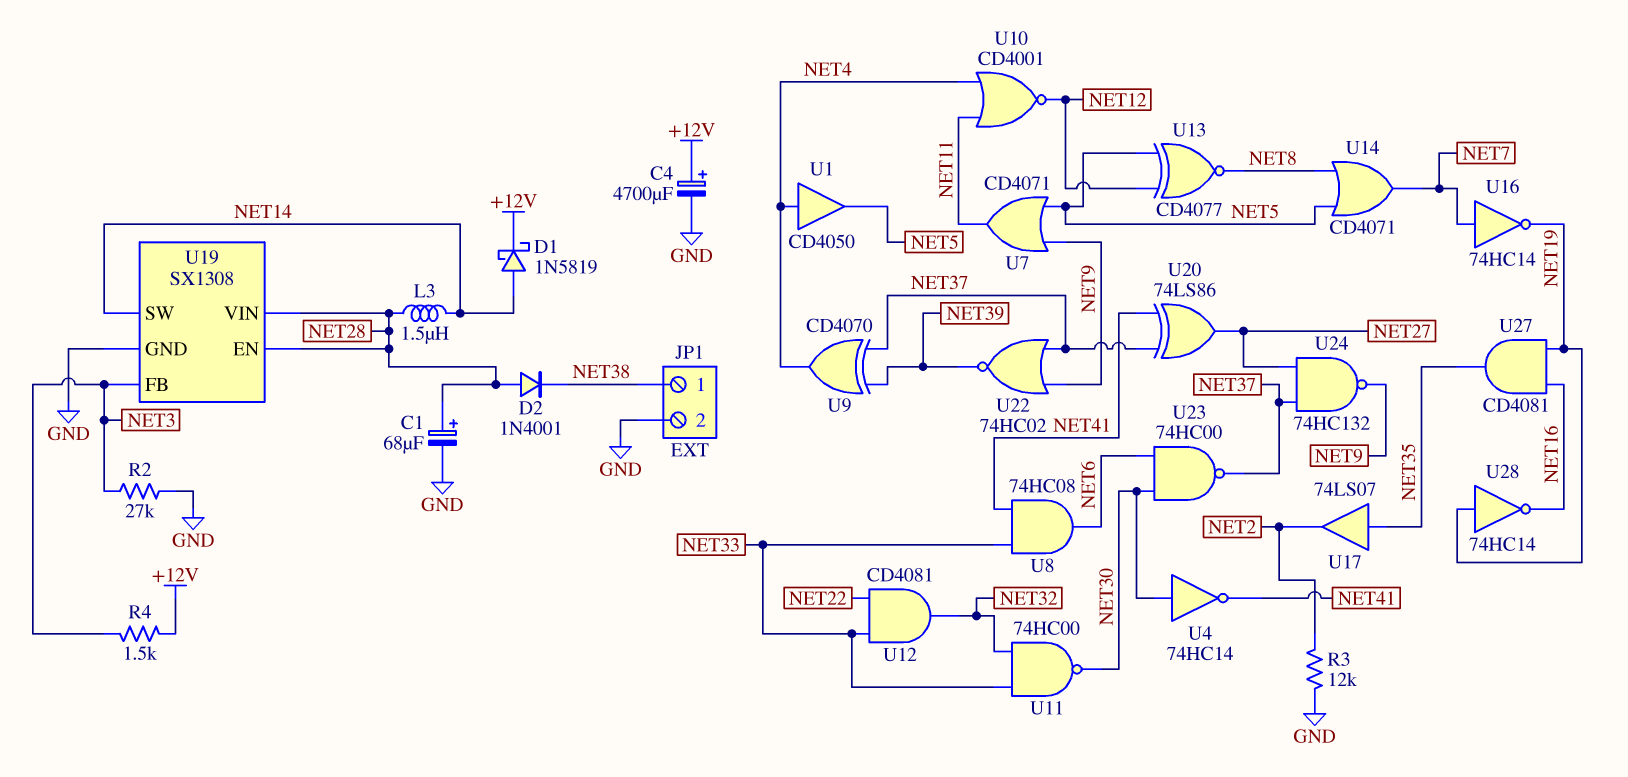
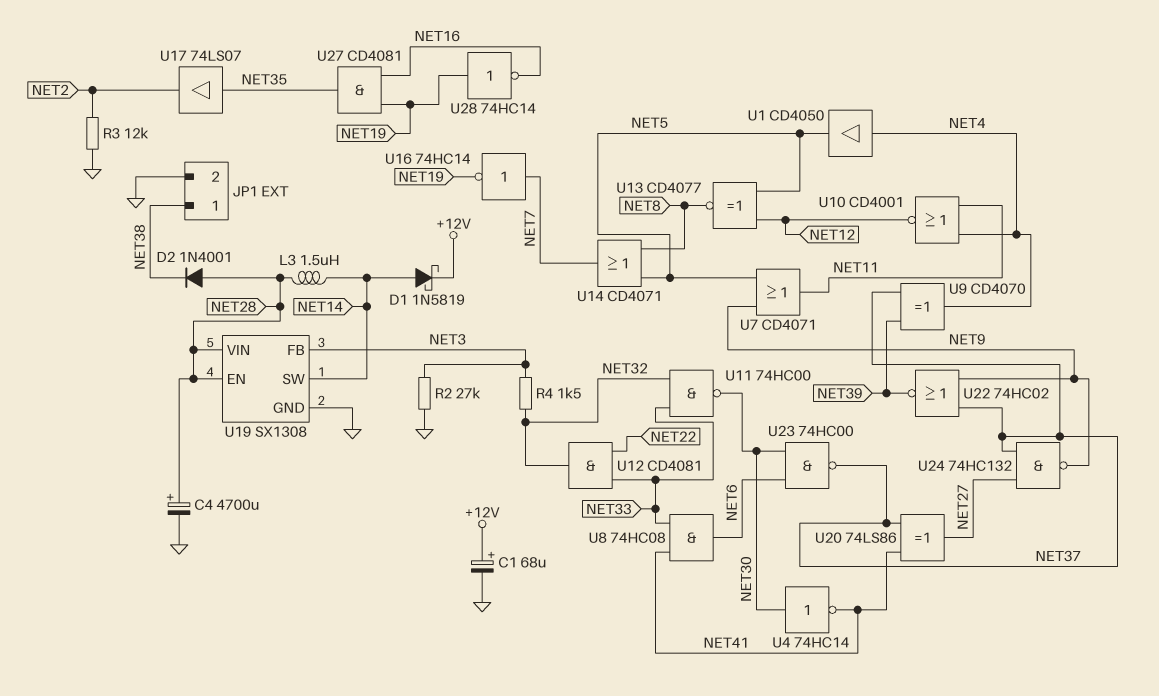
C1: 68uF (plus NET28, minus GND) -> 68uF (plus +12V, minus GND)
C4: 4700uF (plus +12V, minus GND) -> 4700uF (plus NET28, minus GND)
R4: 1.5k (+12V, NET3) -> 1.5k (NET3, NET32)

